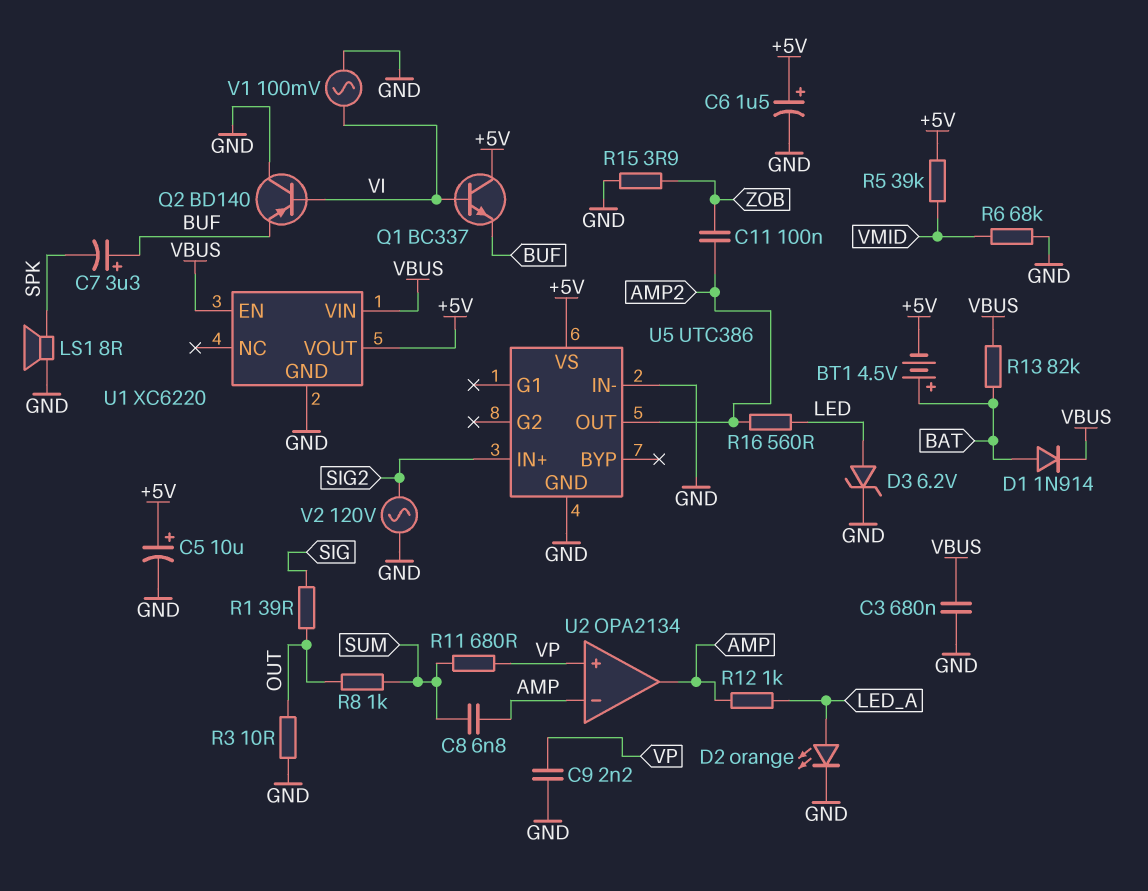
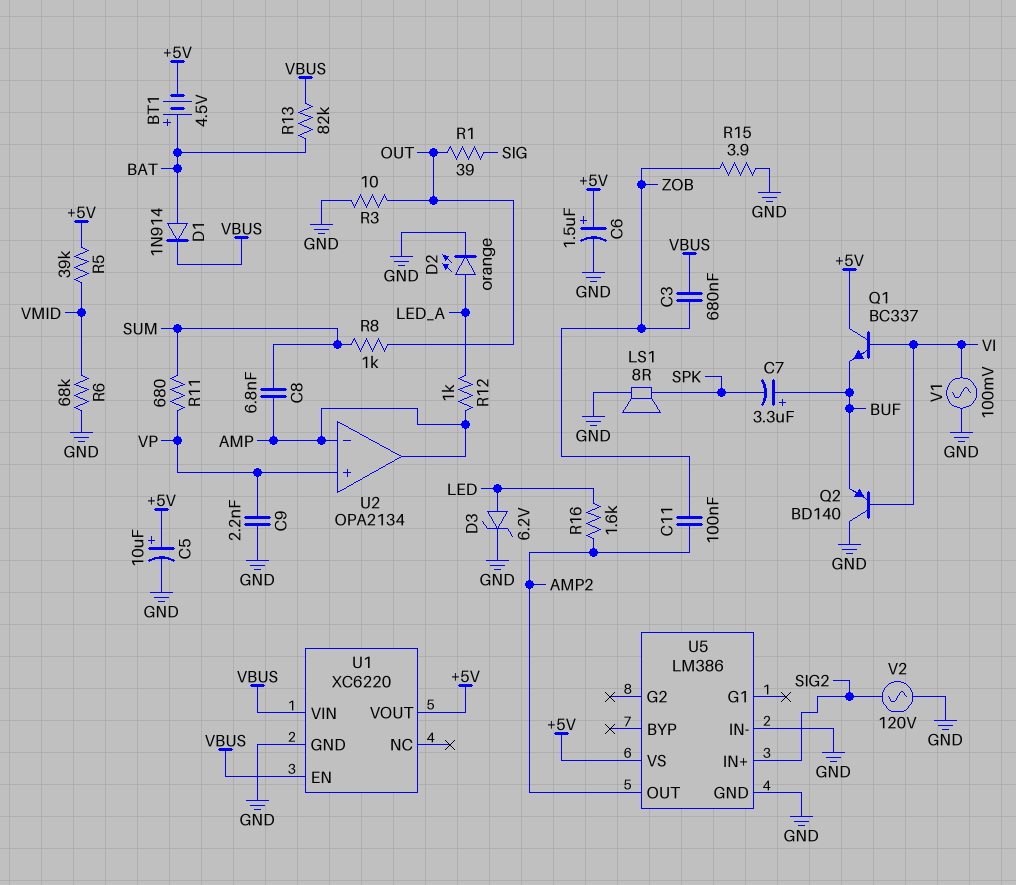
C3: 680nF (GND, VBUS) -> 680nF (VBUS, ZOB)
R16: 560 (AMP2, LED) -> 1.6k (AMP2, LED)
U5: UTC386 -> LM386

